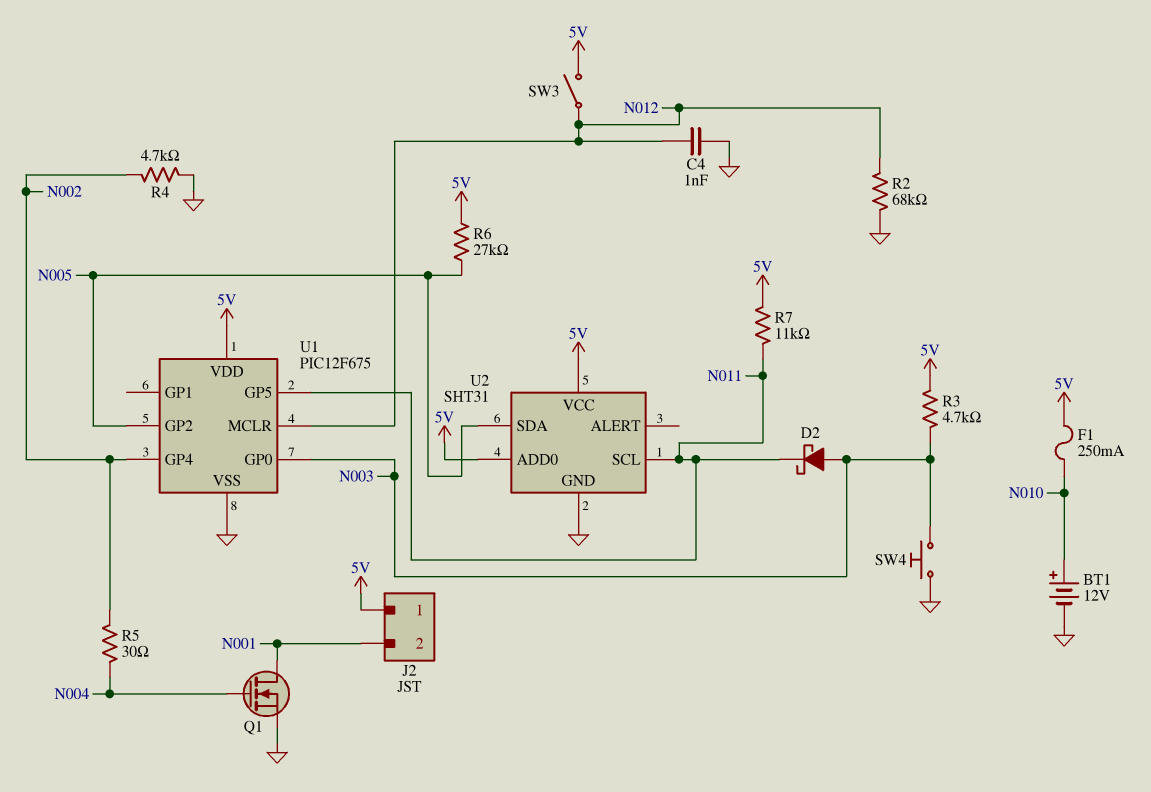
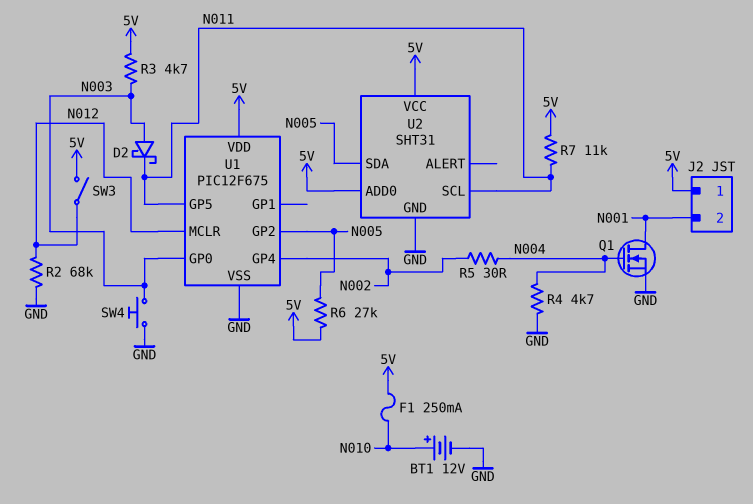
C4: 1nF (GND, N012) -> none
R4: 4.7k (GND, N002) -> 4.7k (GND, N004)

